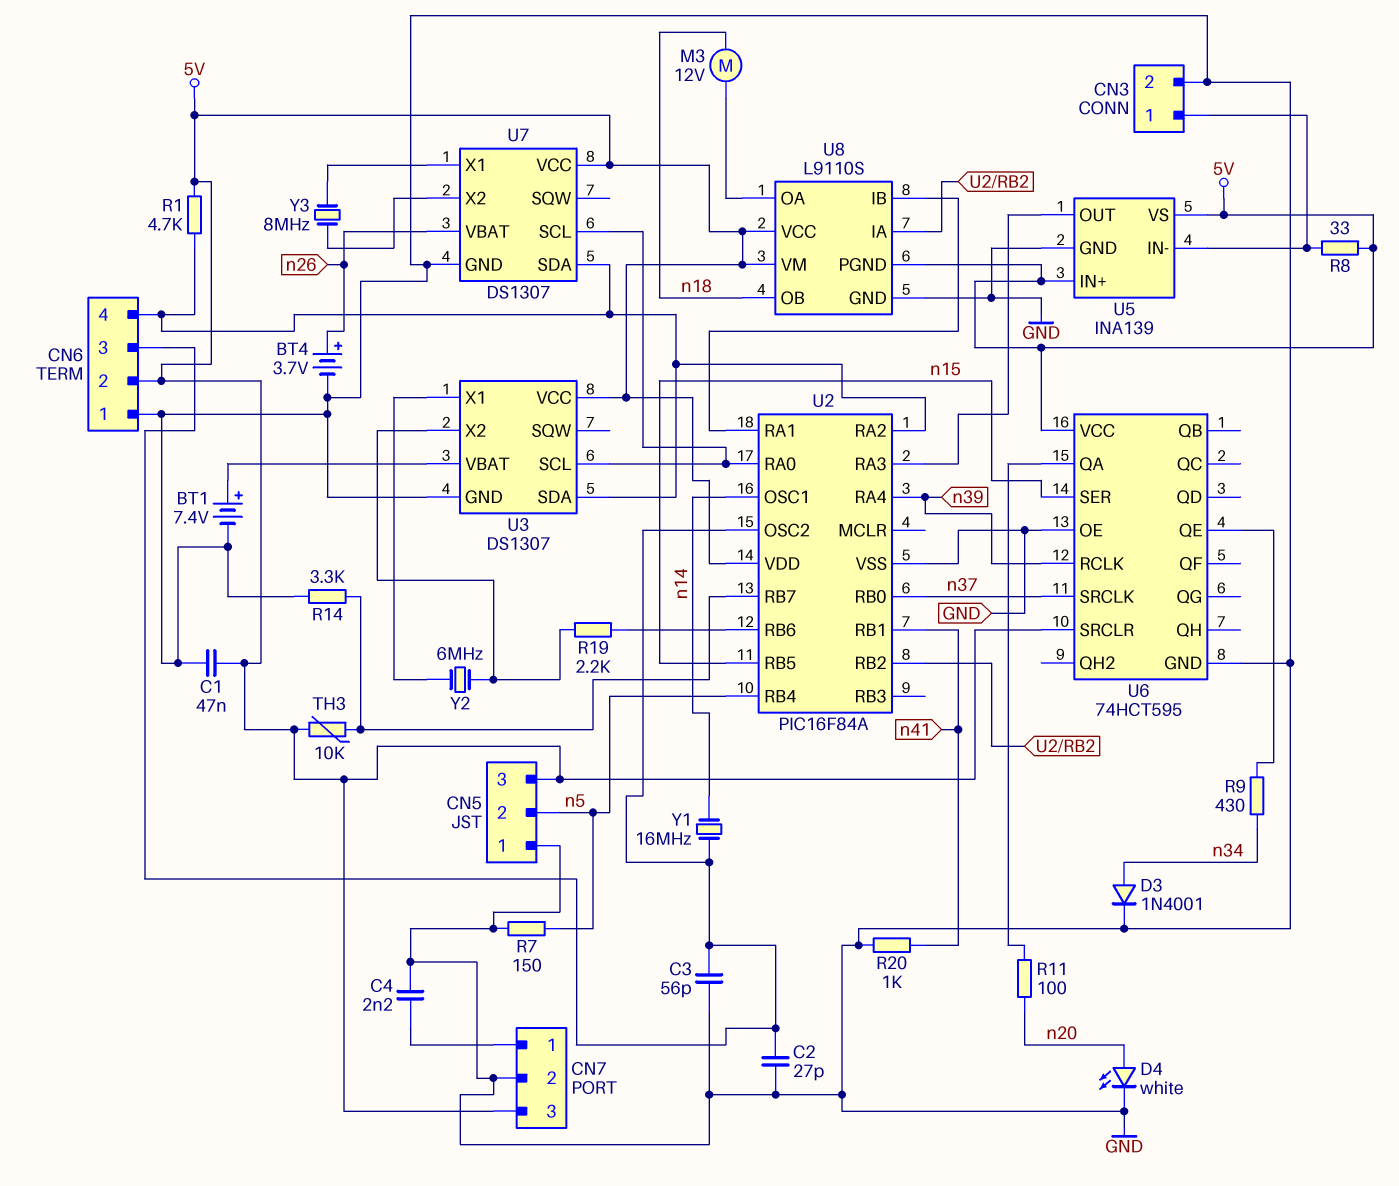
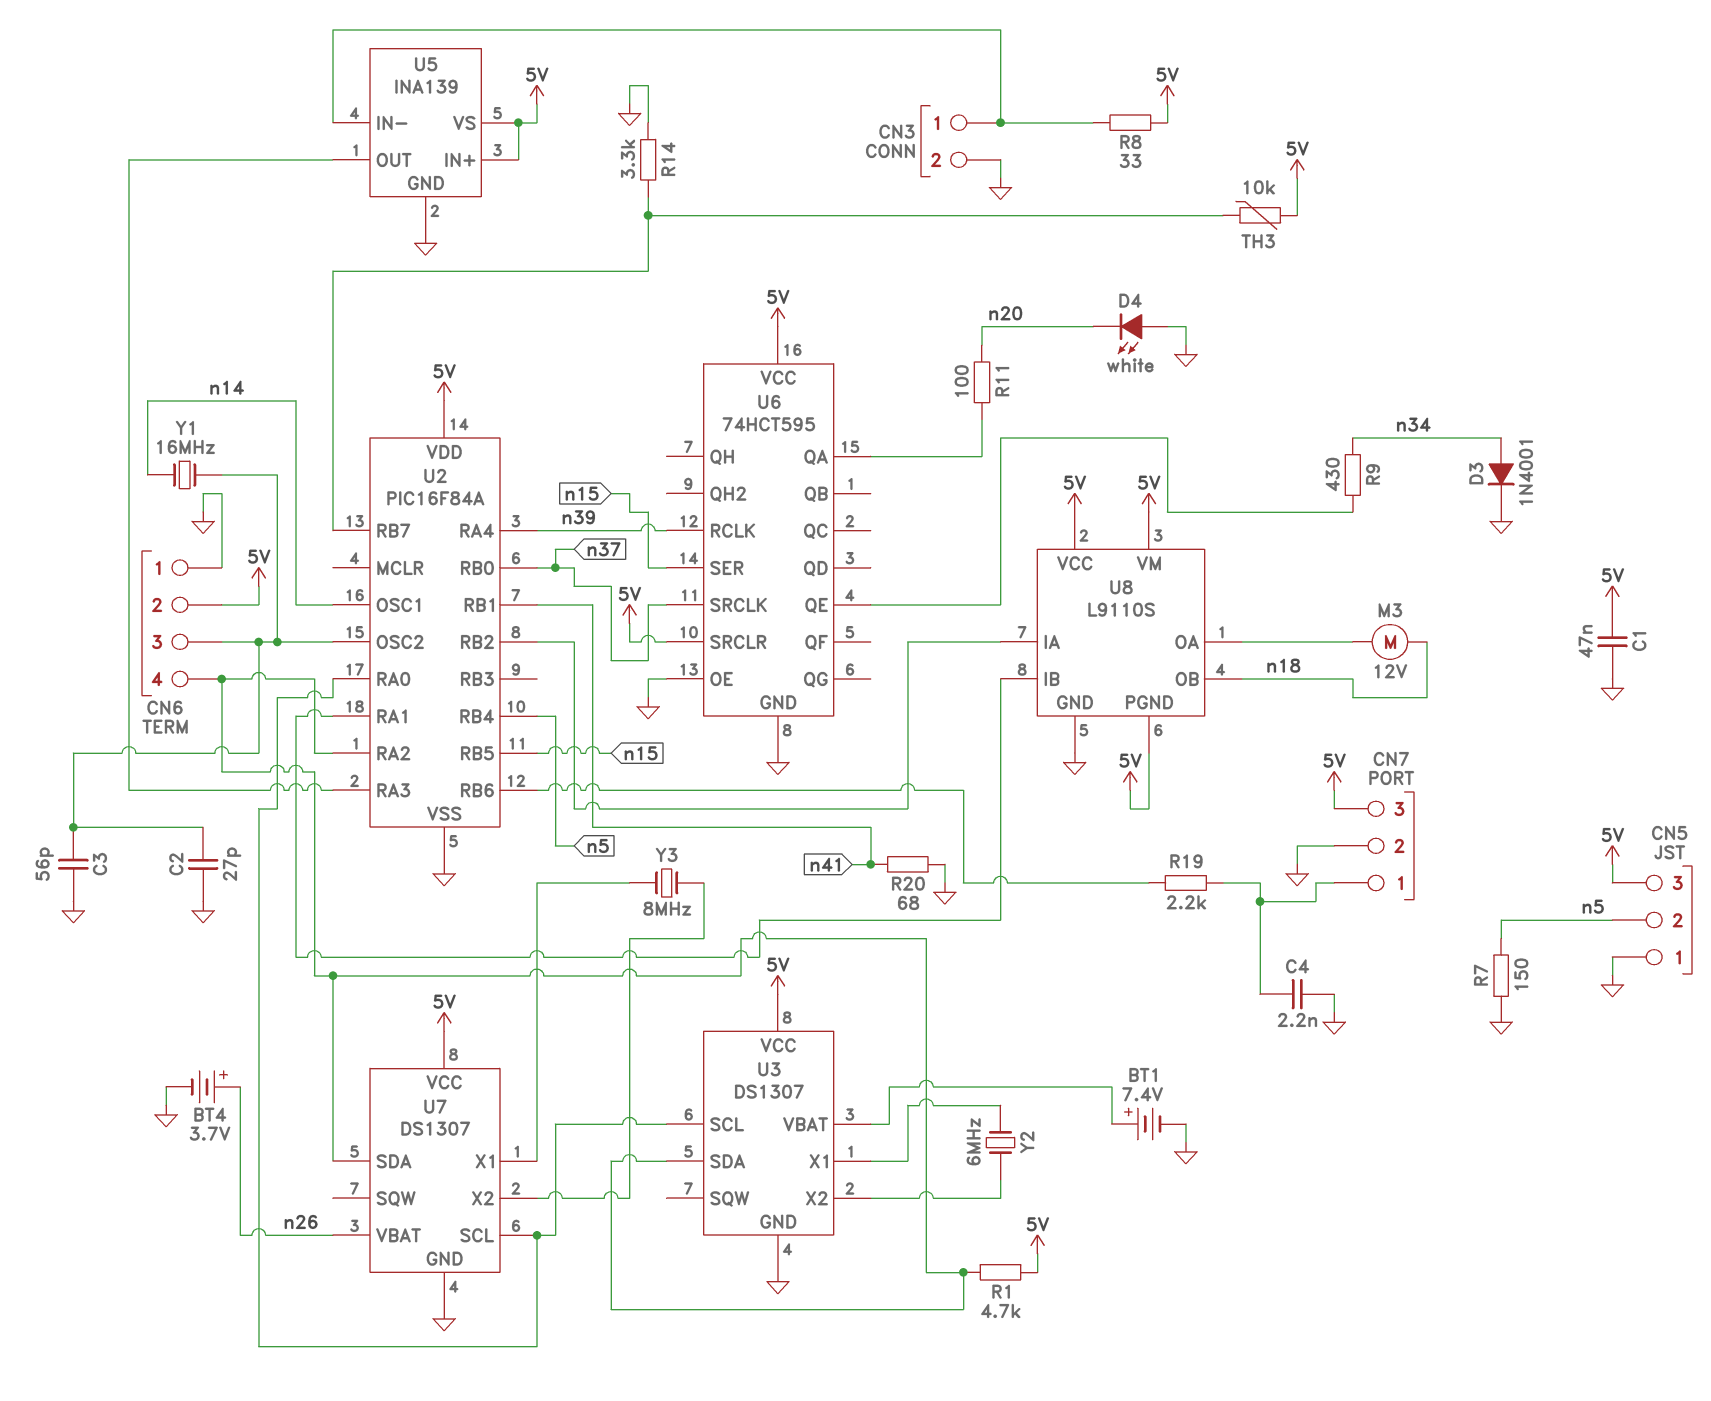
D4: LED white (A n20, K GND) -> LED white (A GND, K n20)
R19: 2.2k (U2/RB6, U3/X2) -> 2.2k (CN7/1, U2/RB6)
R20: 1k (GND, n41) -> 68 (GND, n41)

